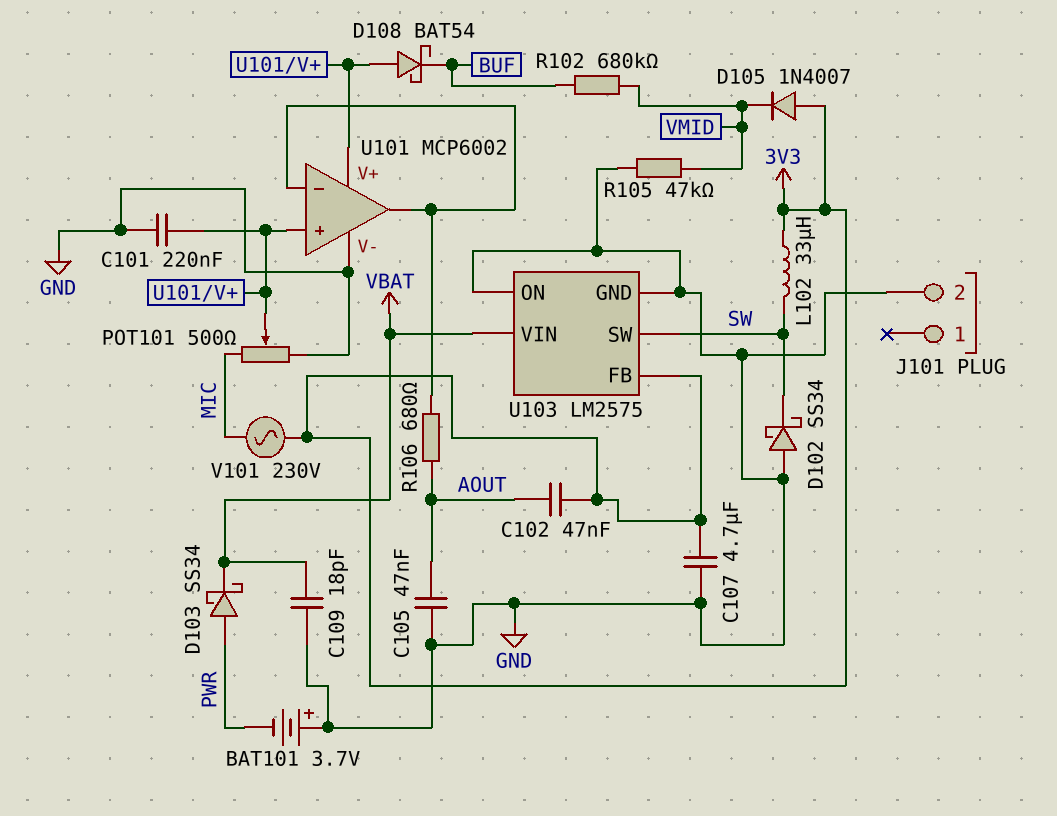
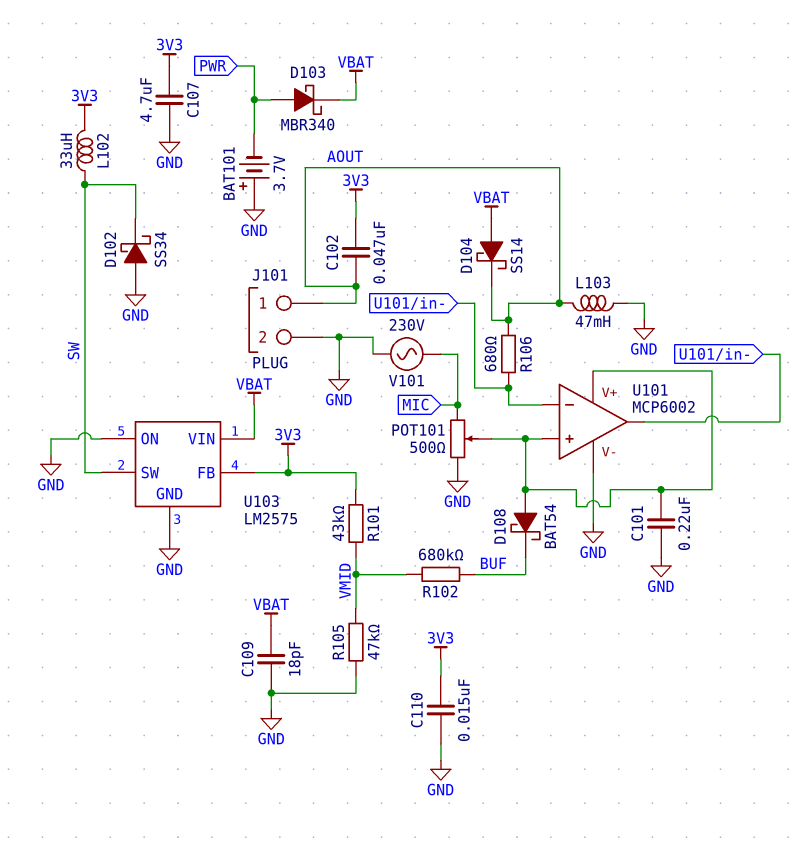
C105: 47nF (AOUT, GND) -> none
C110: none -> 15nF (3V3, GND)
D103: schottky SS34 (A PWR, K VBAT) -> schottky MBR340 (A PWR, K VBAT)
D104: none -> schottky SS14 (A VBAT, K AOUT)
D105: diode 1N4007 (A 3V3, K VMID) -> none
J101 pin 1: none -> AOUT
L103: none -> 47mH (AOUT, GND)
R101: none -> 43k (3V3, VMID)
V101: AC 230V (3V3, MIC) -> AC 230V (GND, MIC)

